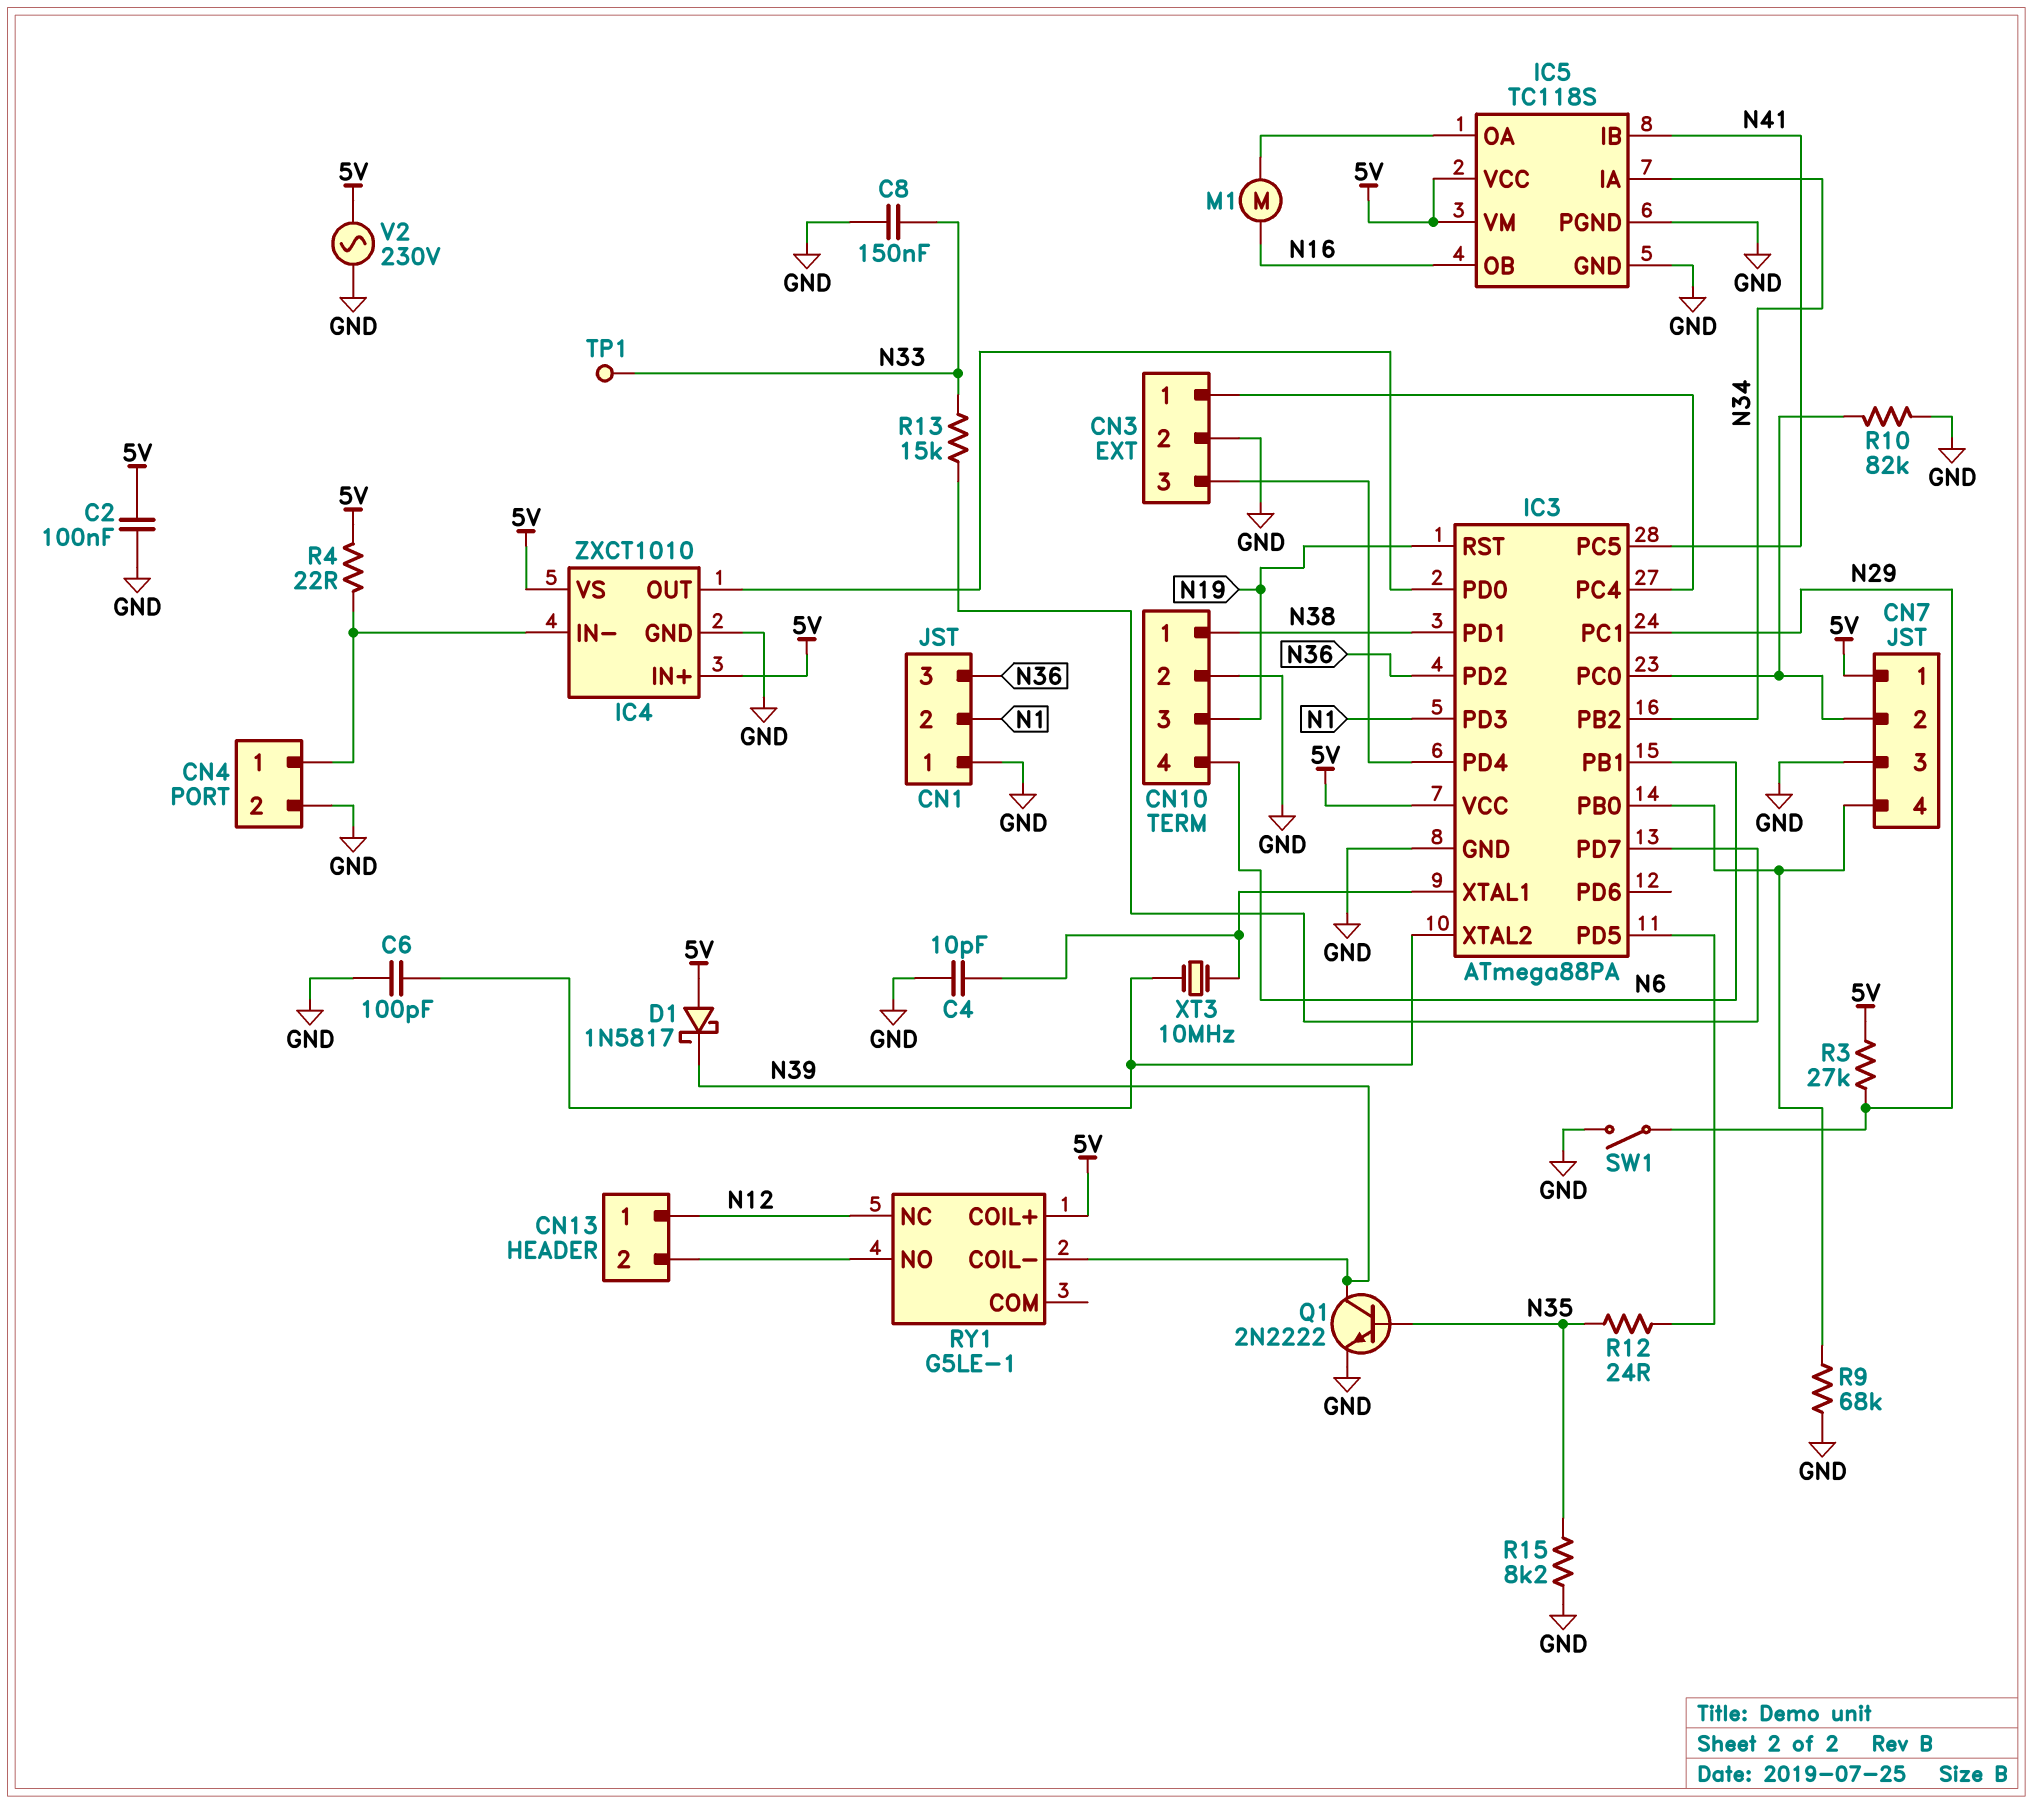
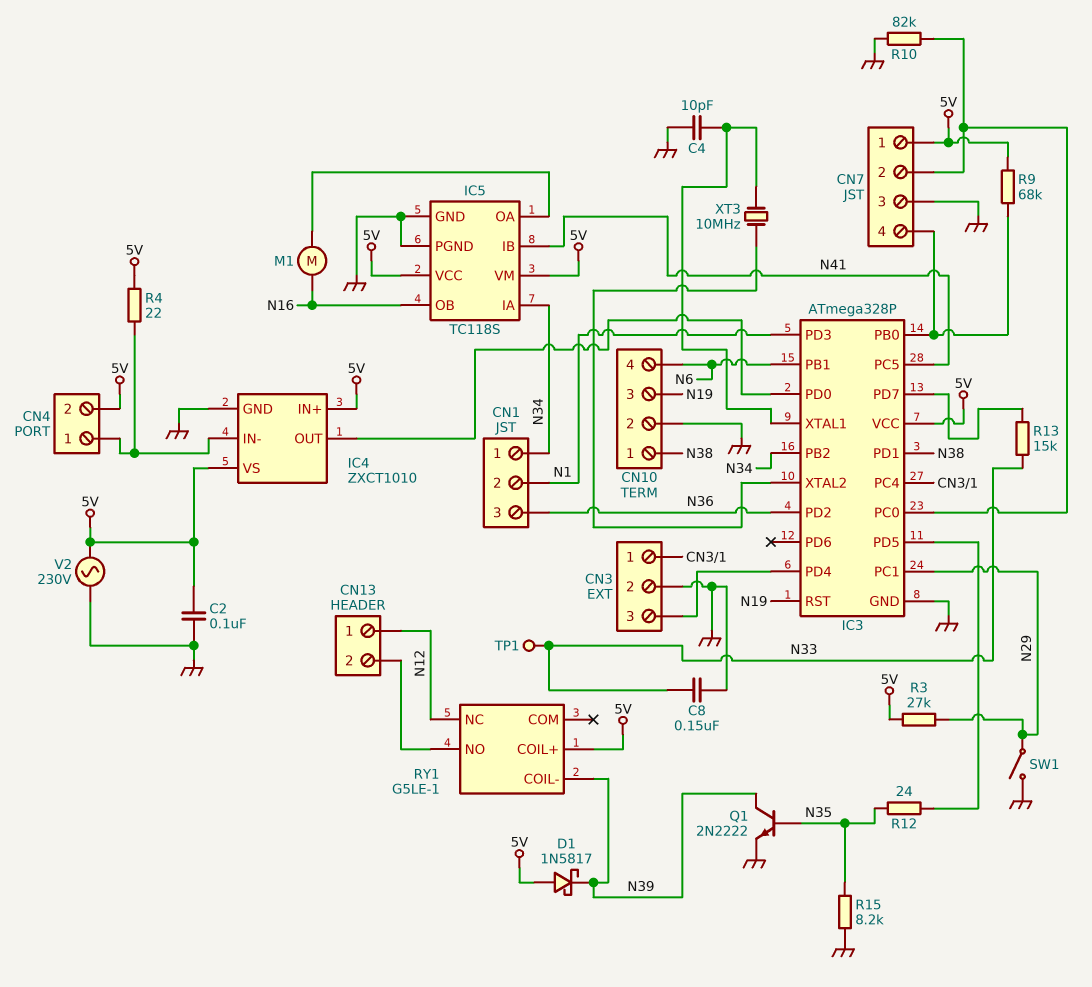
C6: 100pF (GND, IC3/XTAL2) -> none
CN1 pin 1: GND -> N34
CN4 pin 2: GND -> 5V
IC3: ATmega88PA -> ATmega328P
R9: 68k (CN7/4, GND) -> 68k (5V, CN7/4)

